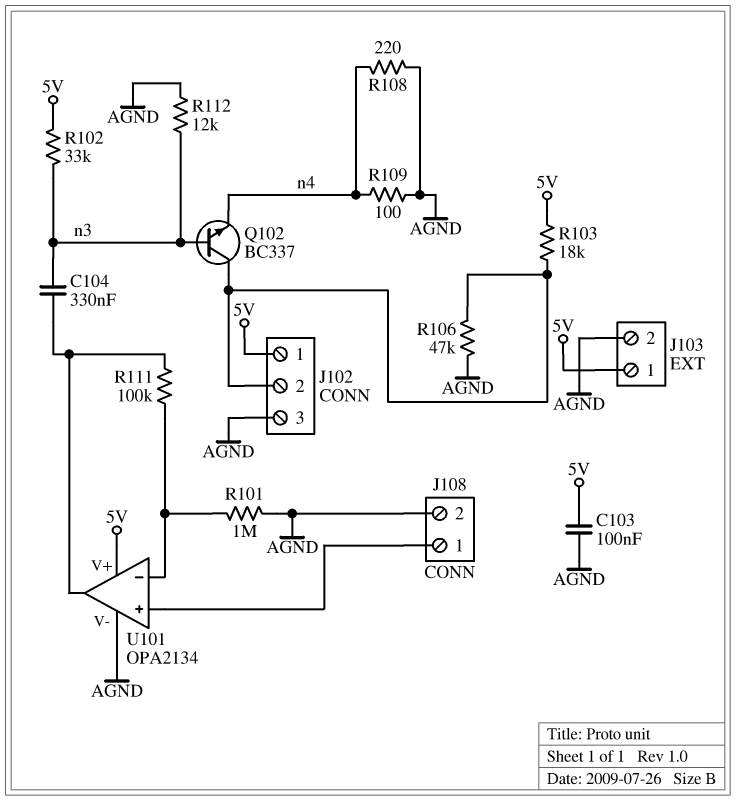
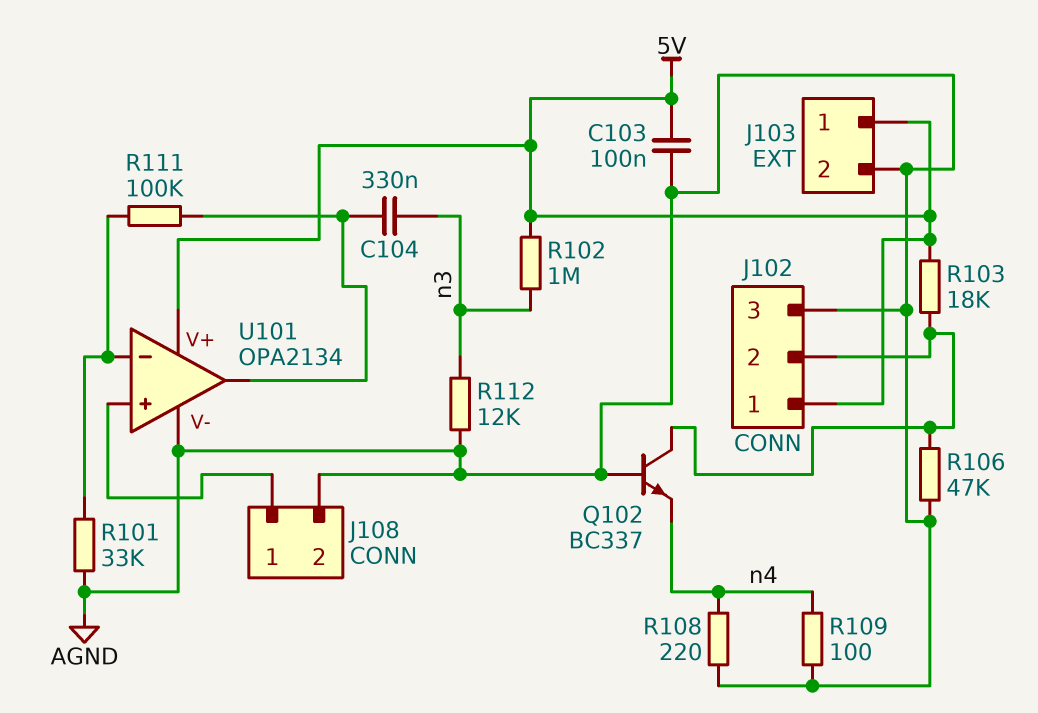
Q102: NPN BC337 (B n3, C J102/2, E n4) -> NPN BC337 (B AGND, C J102/2, E n4)
R101: 1M (AGND, U101/in-) -> 33k (AGND, U101/in-)
R102: 33k (5V, n3) -> 1M (5V, n3)

